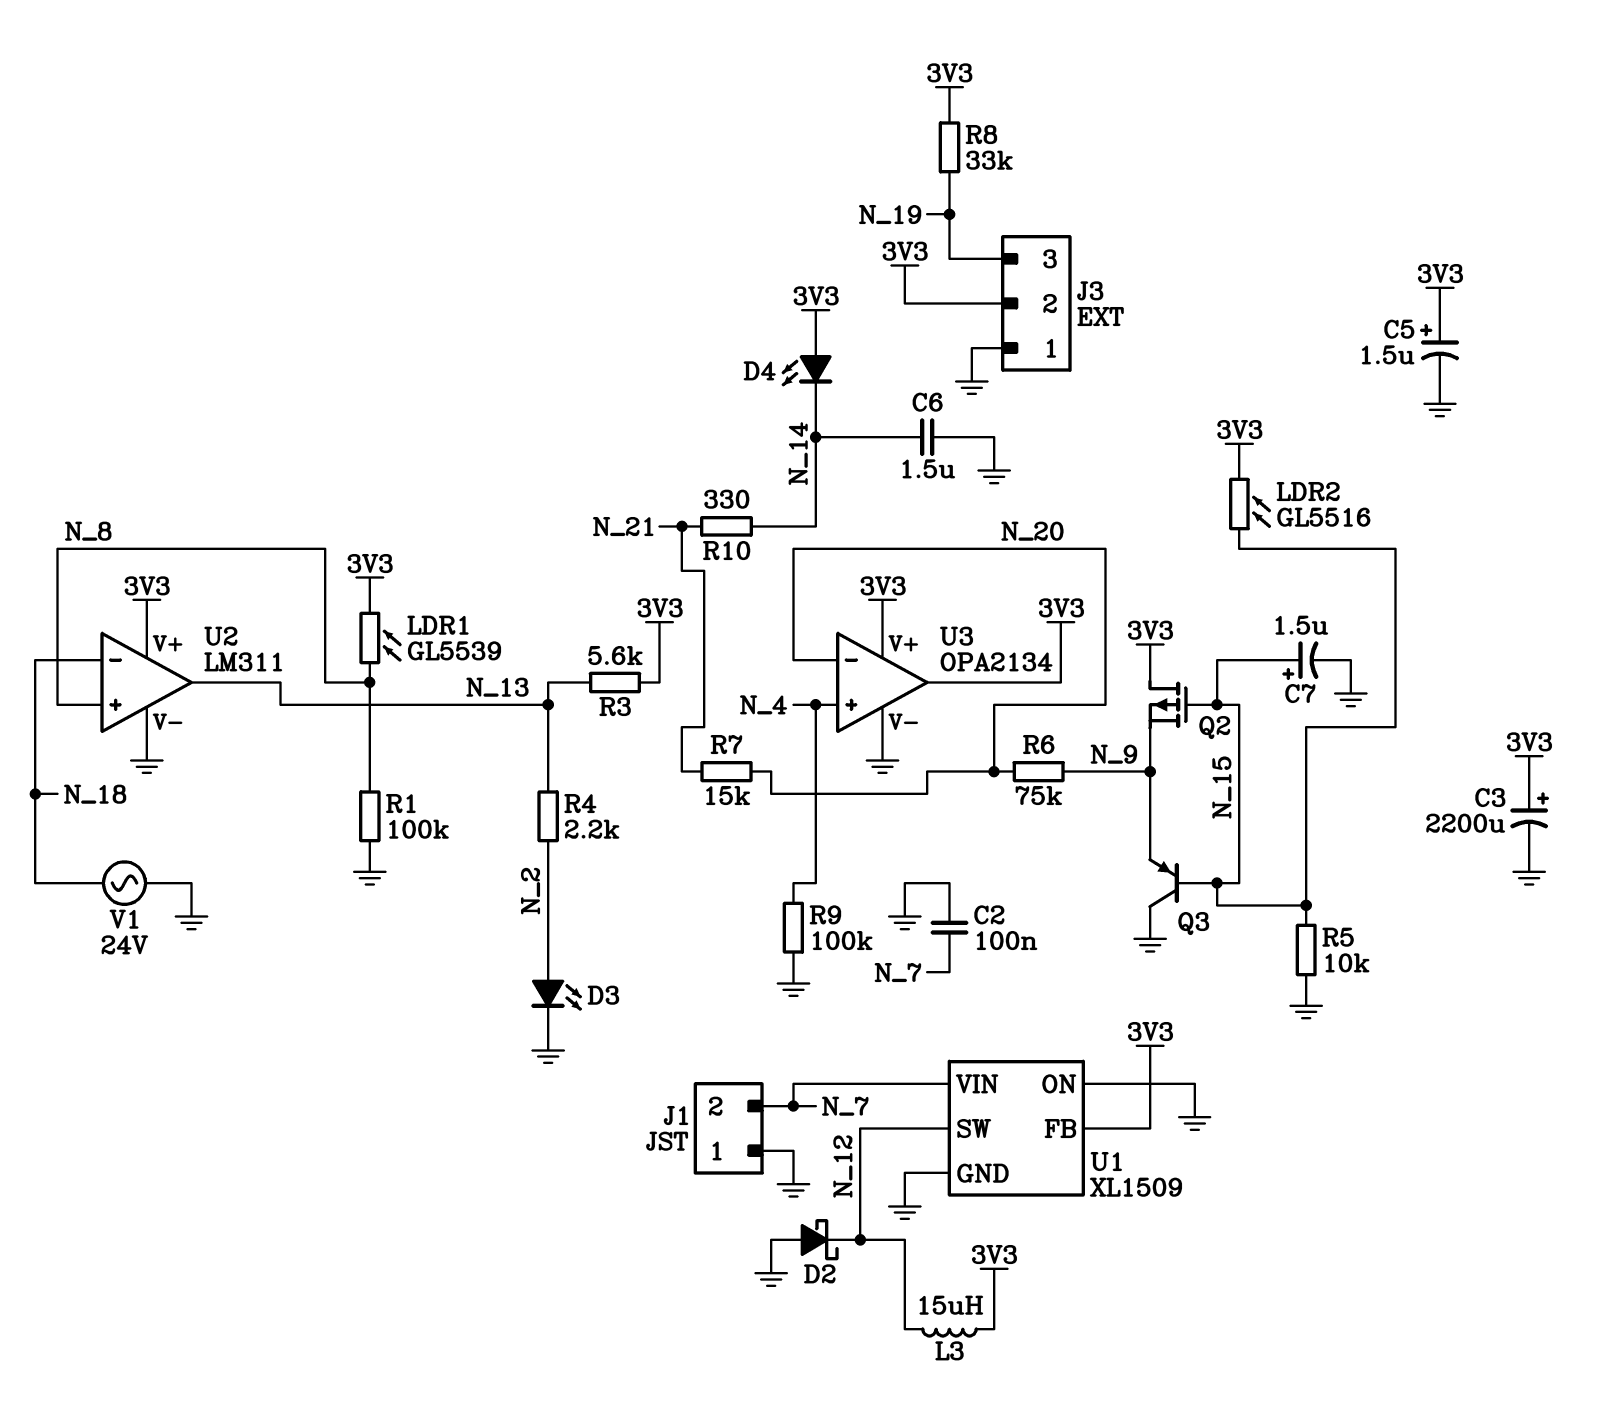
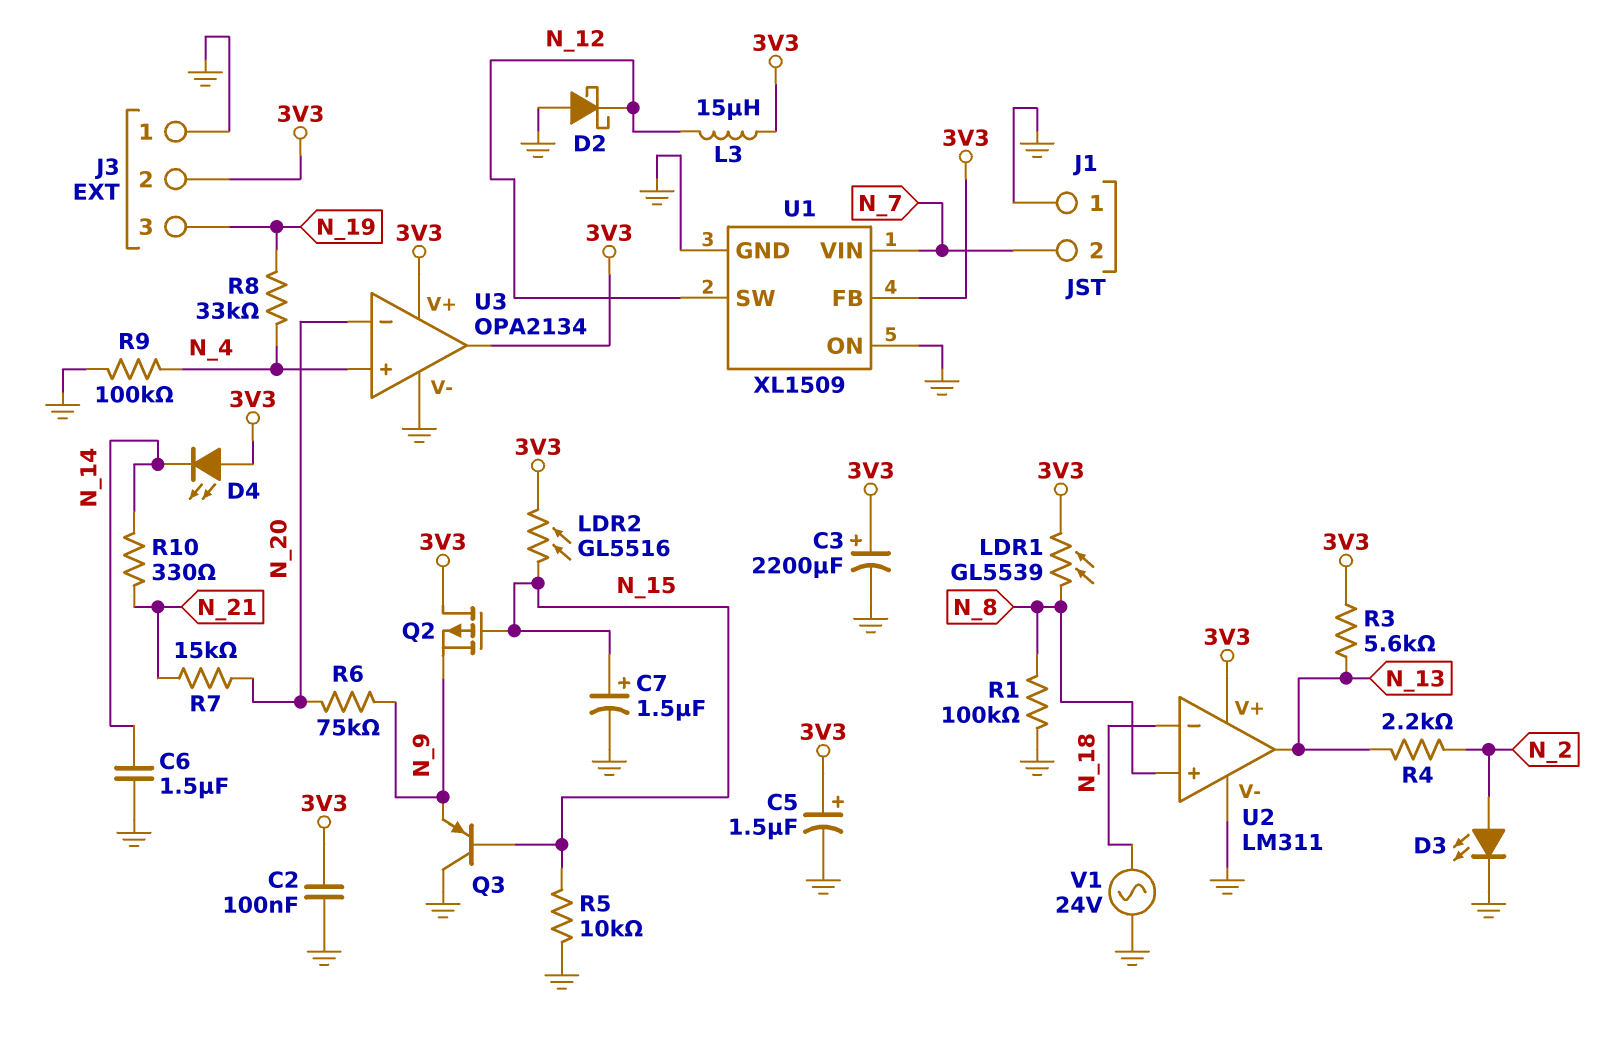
C2: 100nF (GND, N_7) -> 100nF (3V3, GND)
R8: 33k (3V3, N_19) -> 33k (N_4, N_19)

